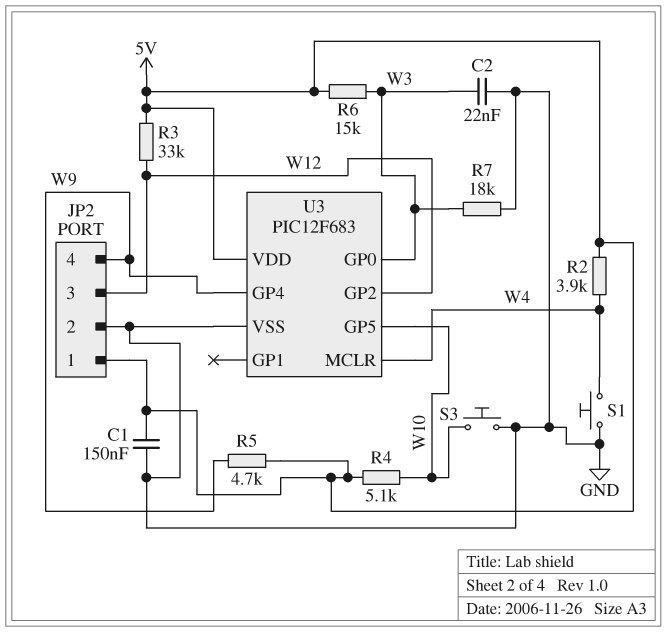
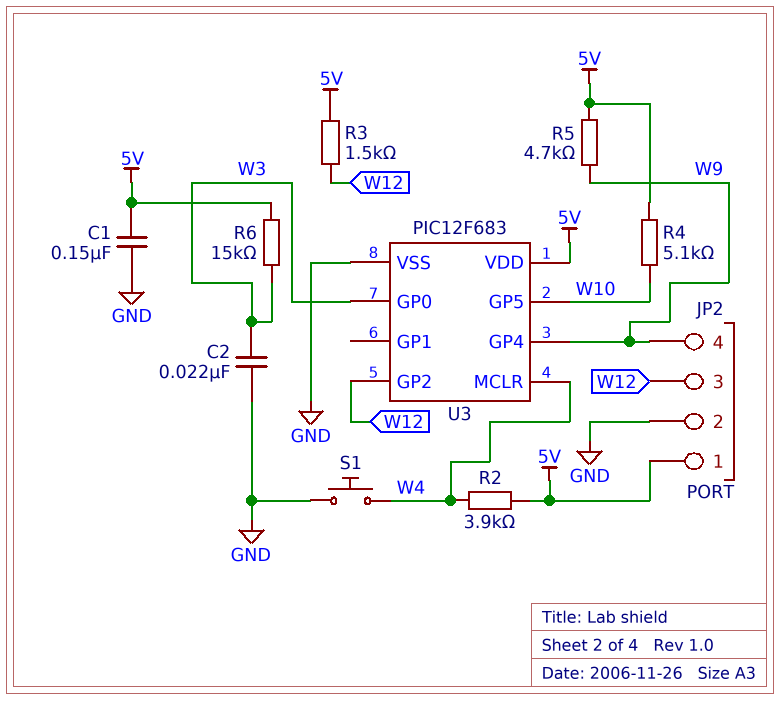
R3: 33k (5V, W12) -> 1.5k (5V, W12)
R7: 18k (GND, W3) -> none
S3: button (GND, W10) -> none

